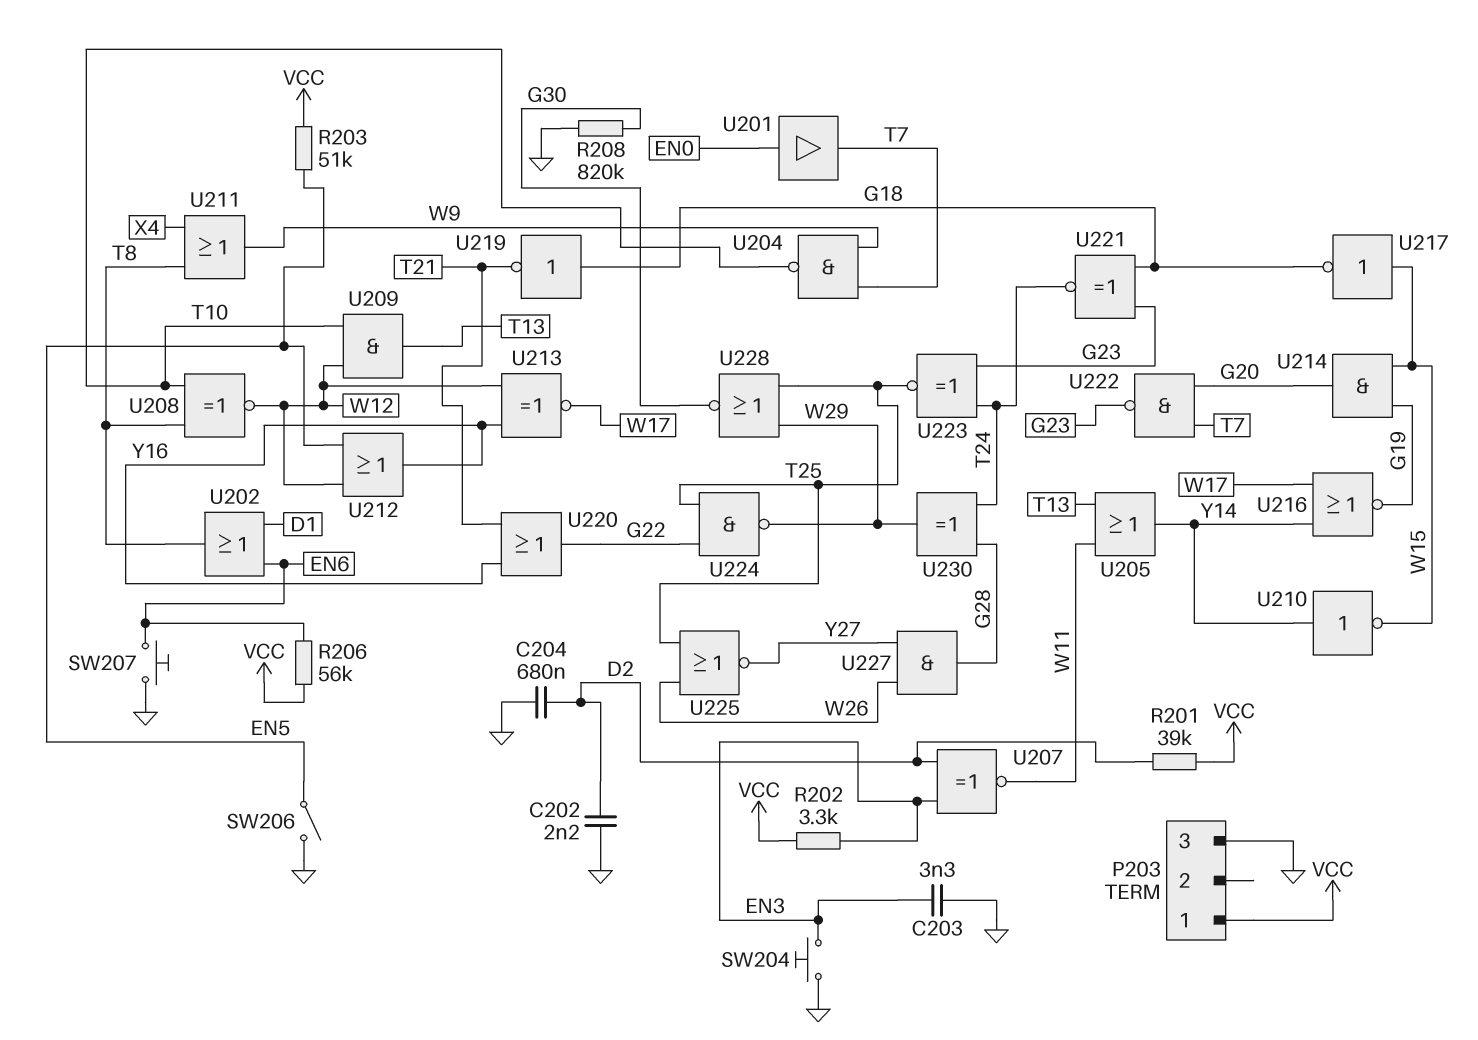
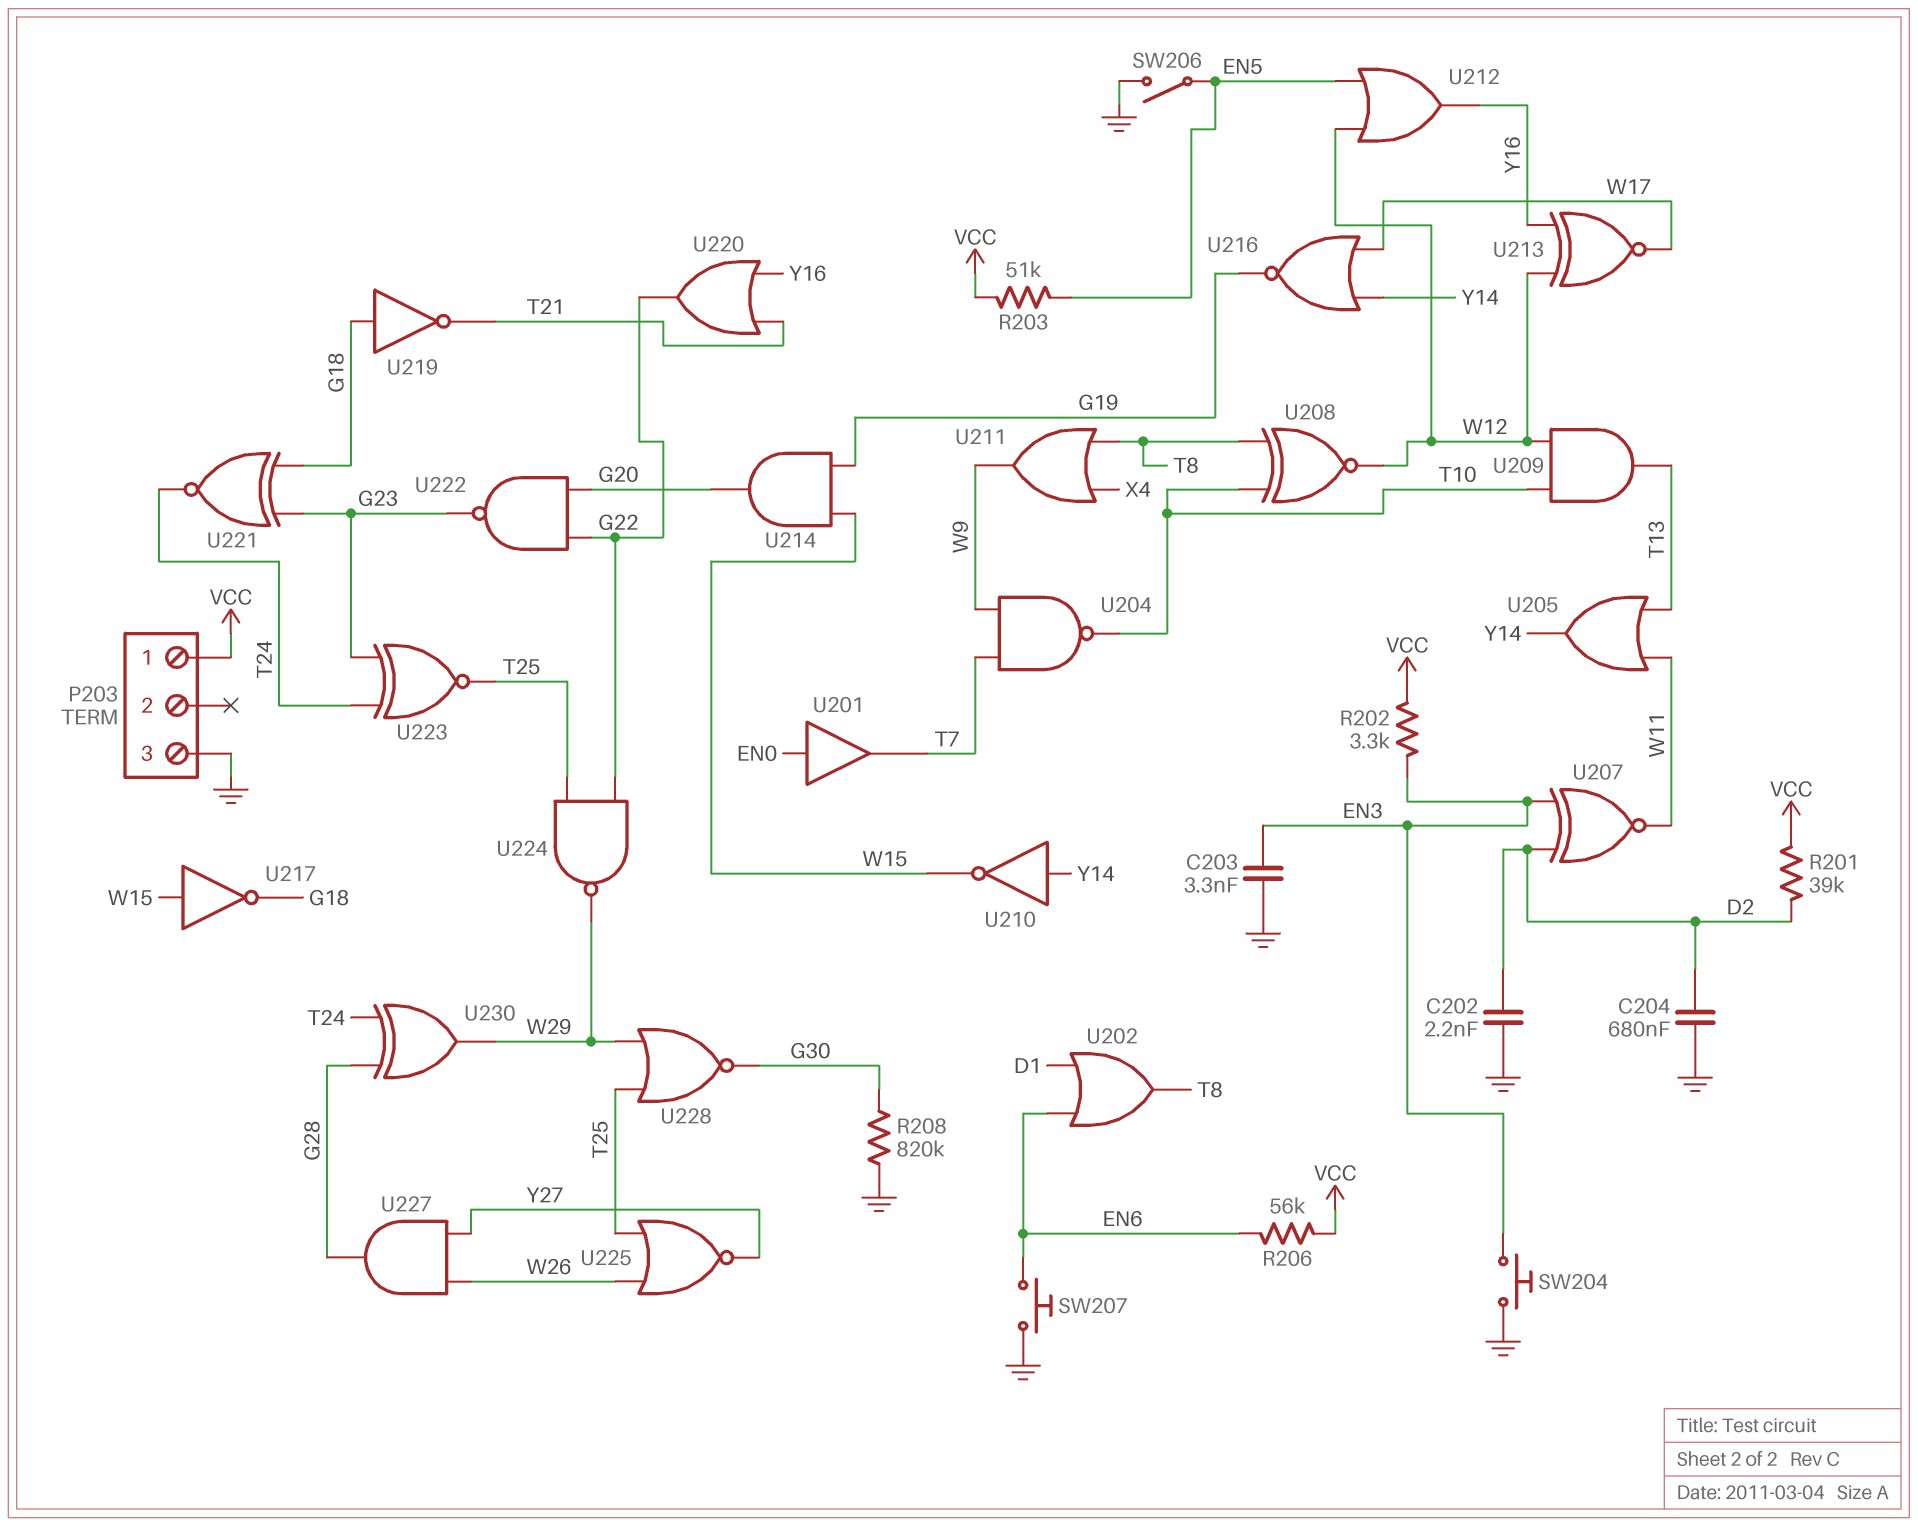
U222: NAND (in G20, in T7, out G23) -> NAND (in G20, in G22, out G23)

